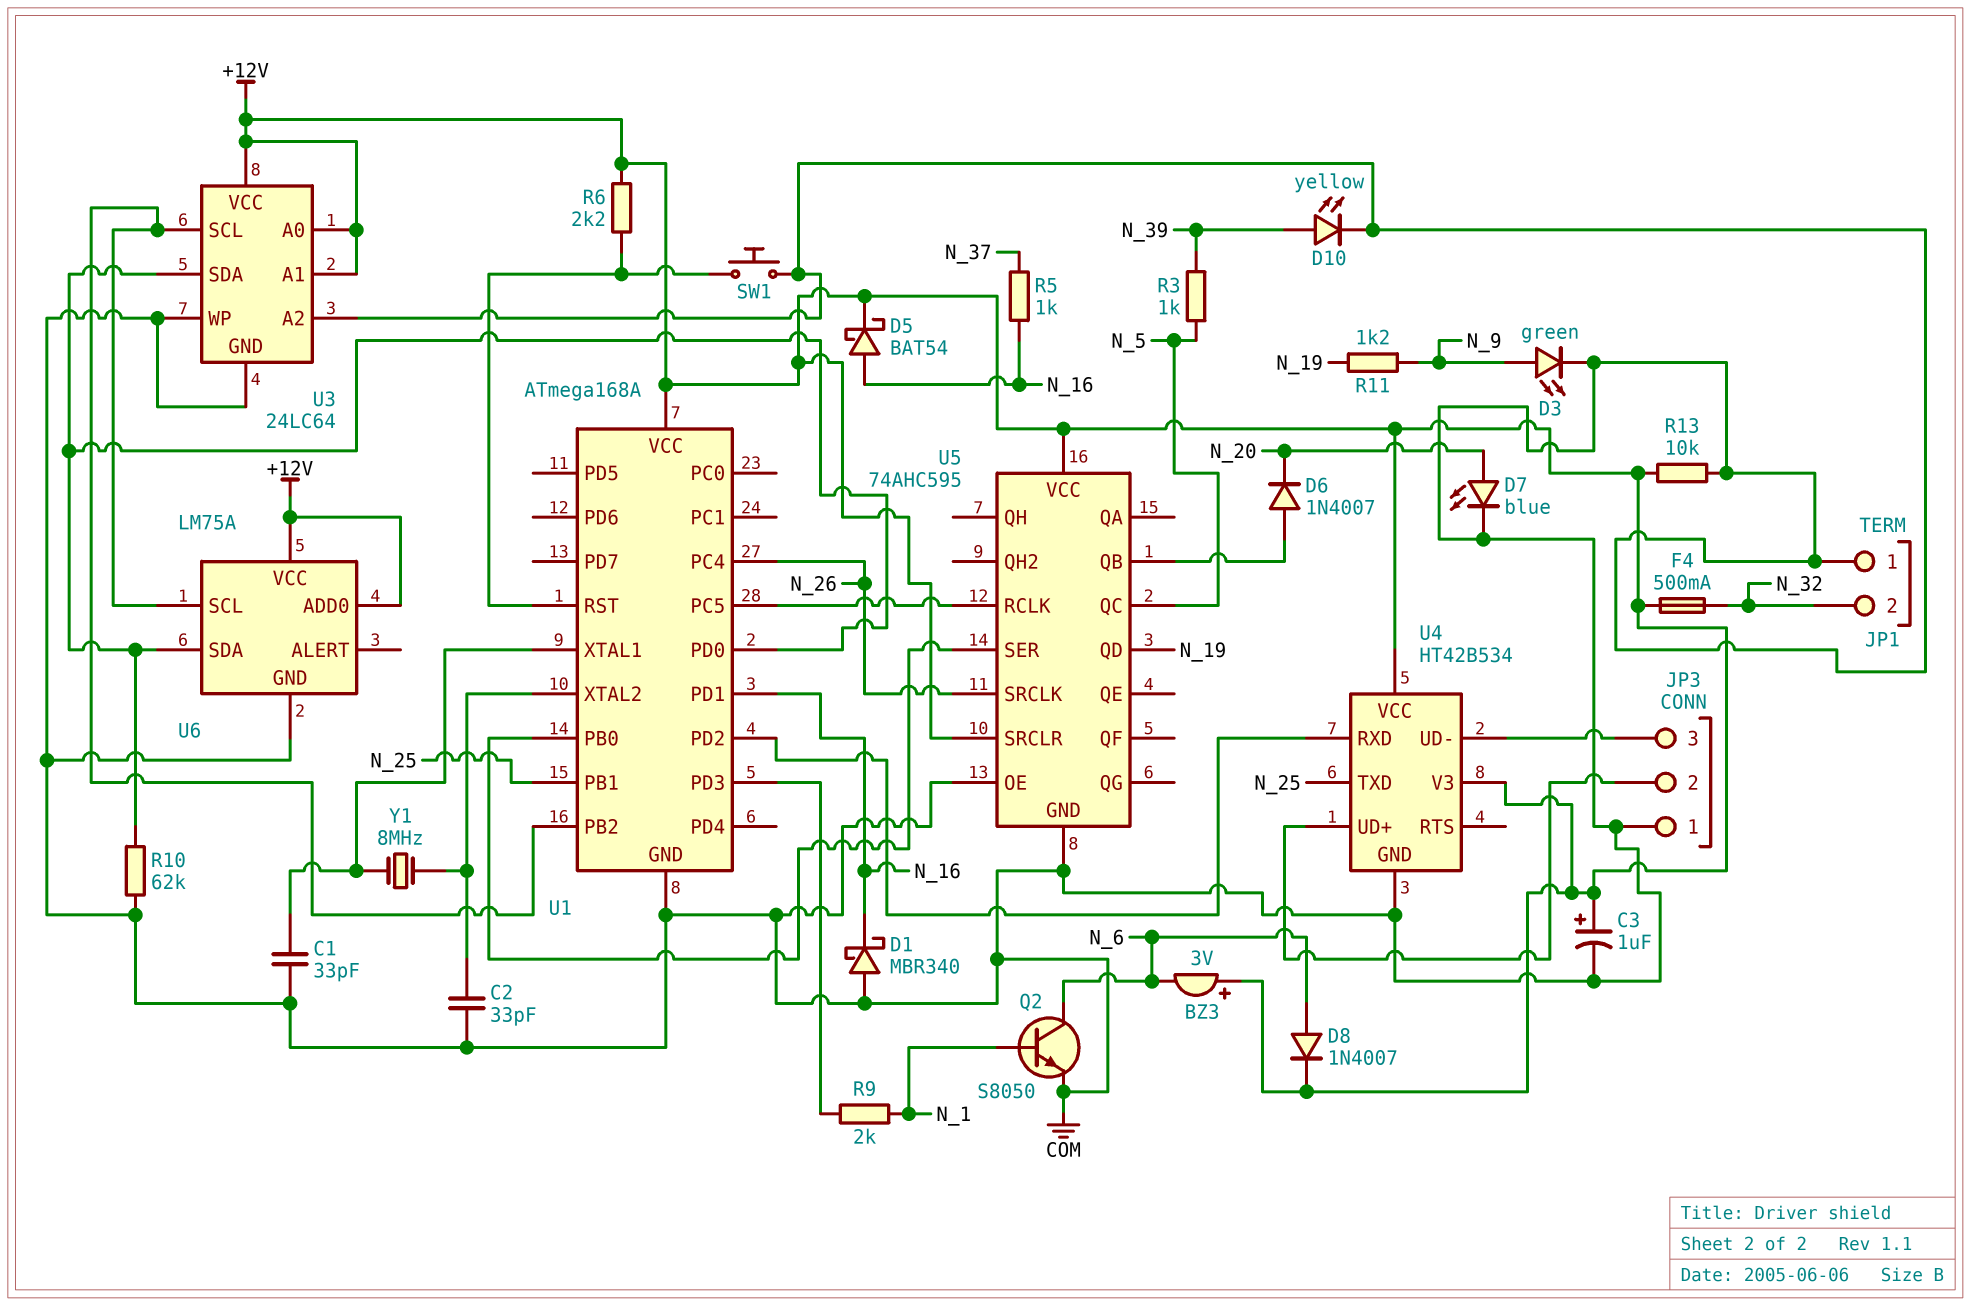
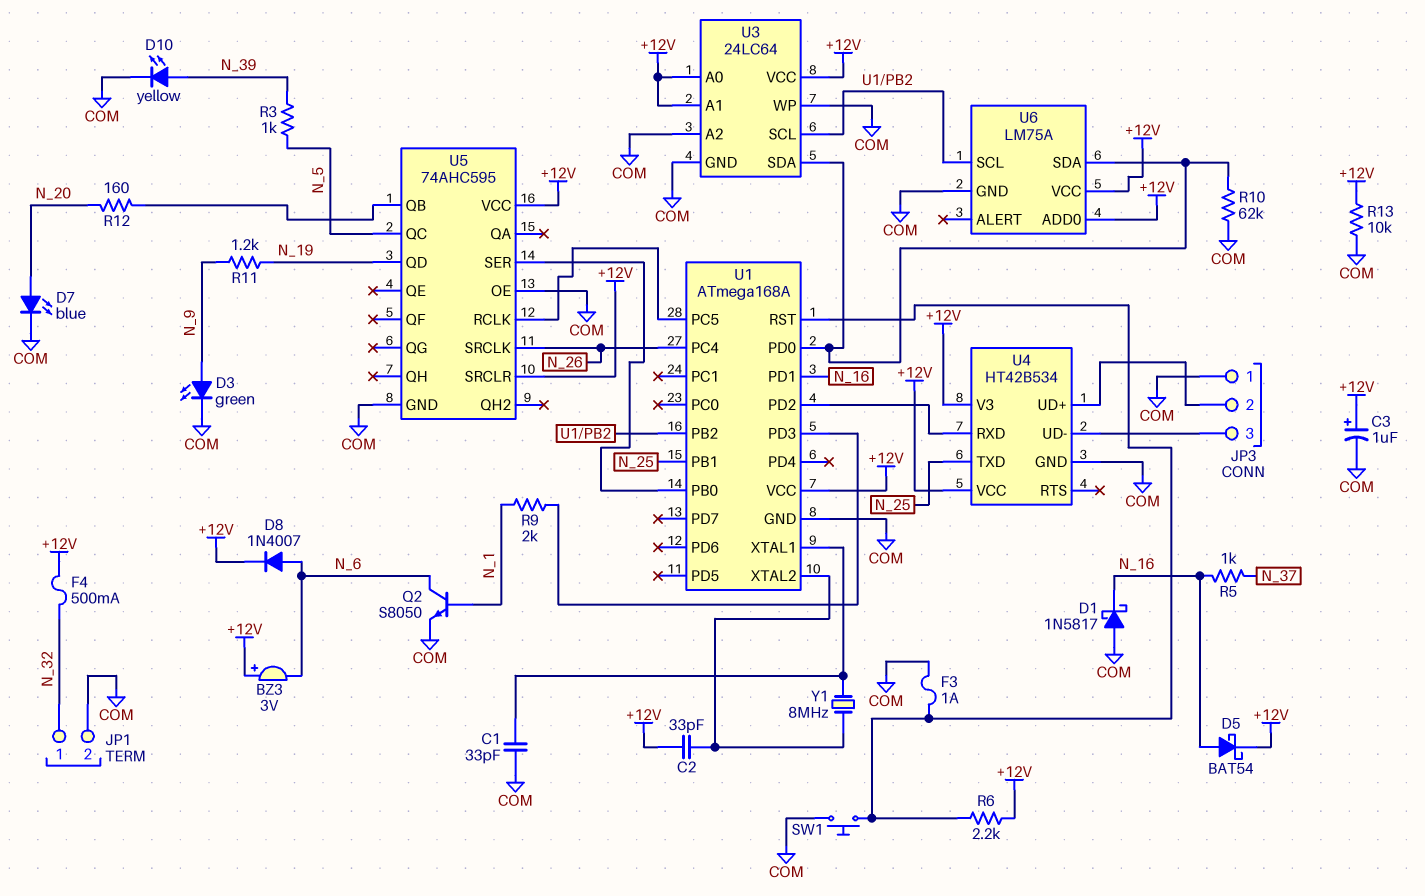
C2: 33pF (COM, U1/XTAL2) -> 33pF (+12V, U1/XTAL2)
D1: schottky MBR340 (A COM, K N_16) -> schottky 1N5817 (A COM, K N_16)
D6: diode 1N4007 (A U5/QB, K N_20) -> none
F3: none -> 1A (COM, U1/RST)
JP1 pin 1: COM -> N_32
JP1 pin 2: N_32 -> COM
R12: none -> 160 (N_20, U5/QB)

